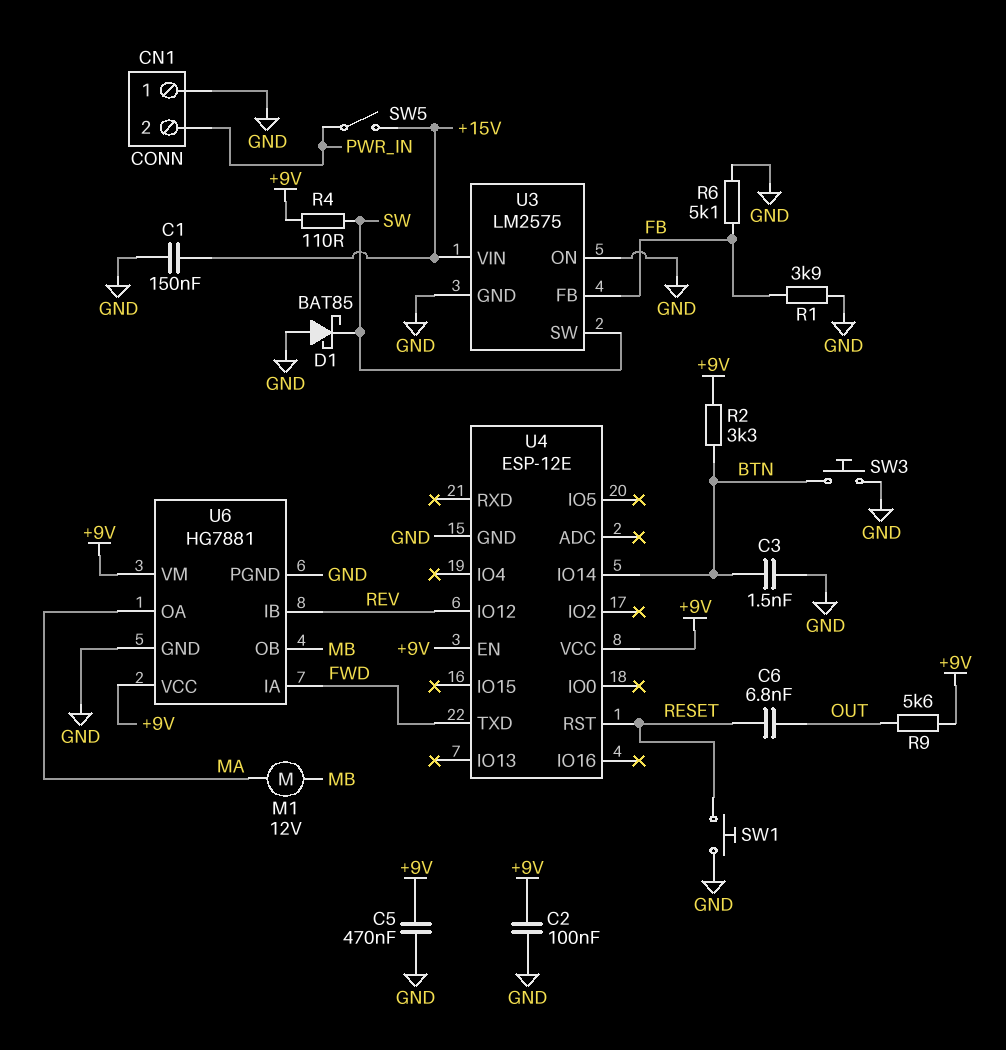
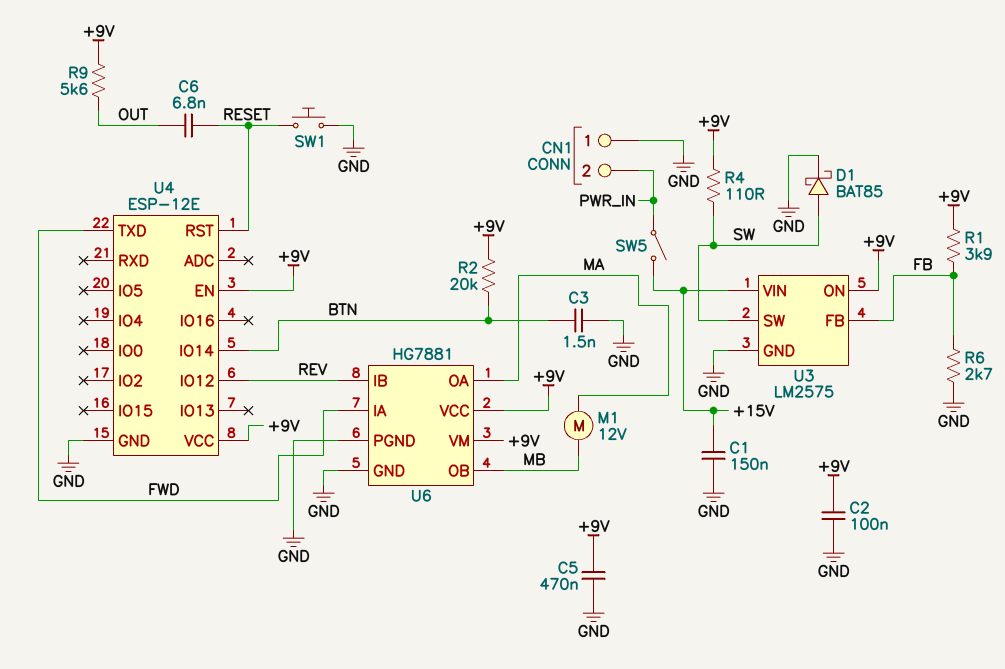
D1: schottky BAT85 (A GND, K SW) -> schottky BAT85 (A SW, K GND)
R1: 3.9k (FB, GND) -> 3.9k (+9V, FB)
R2: 3.3k (+9V, BTN) -> 20k (+9V, BTN)
R6: 5.1k (FB, GND) -> 2.7k (FB, GND)
SW3: button (BTN, GND) -> none
U3 pin ON: GND -> +9V

